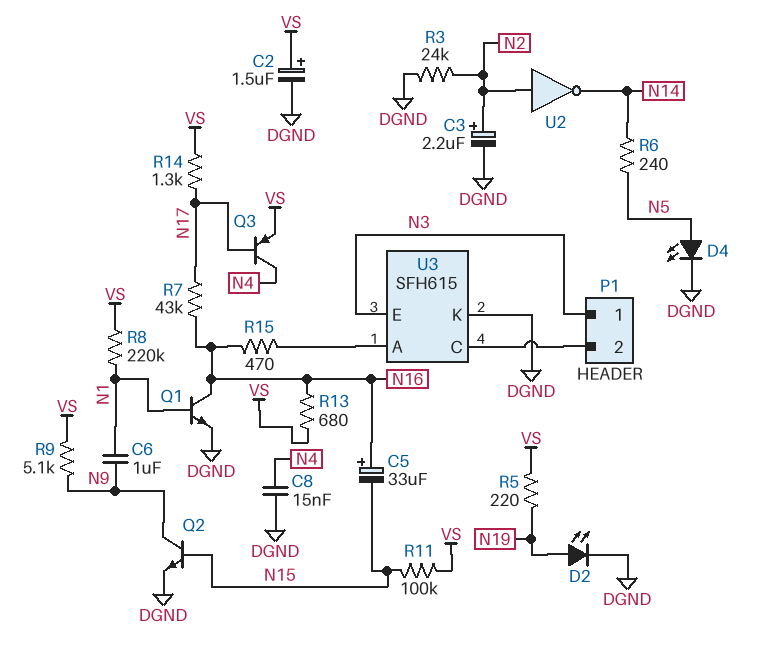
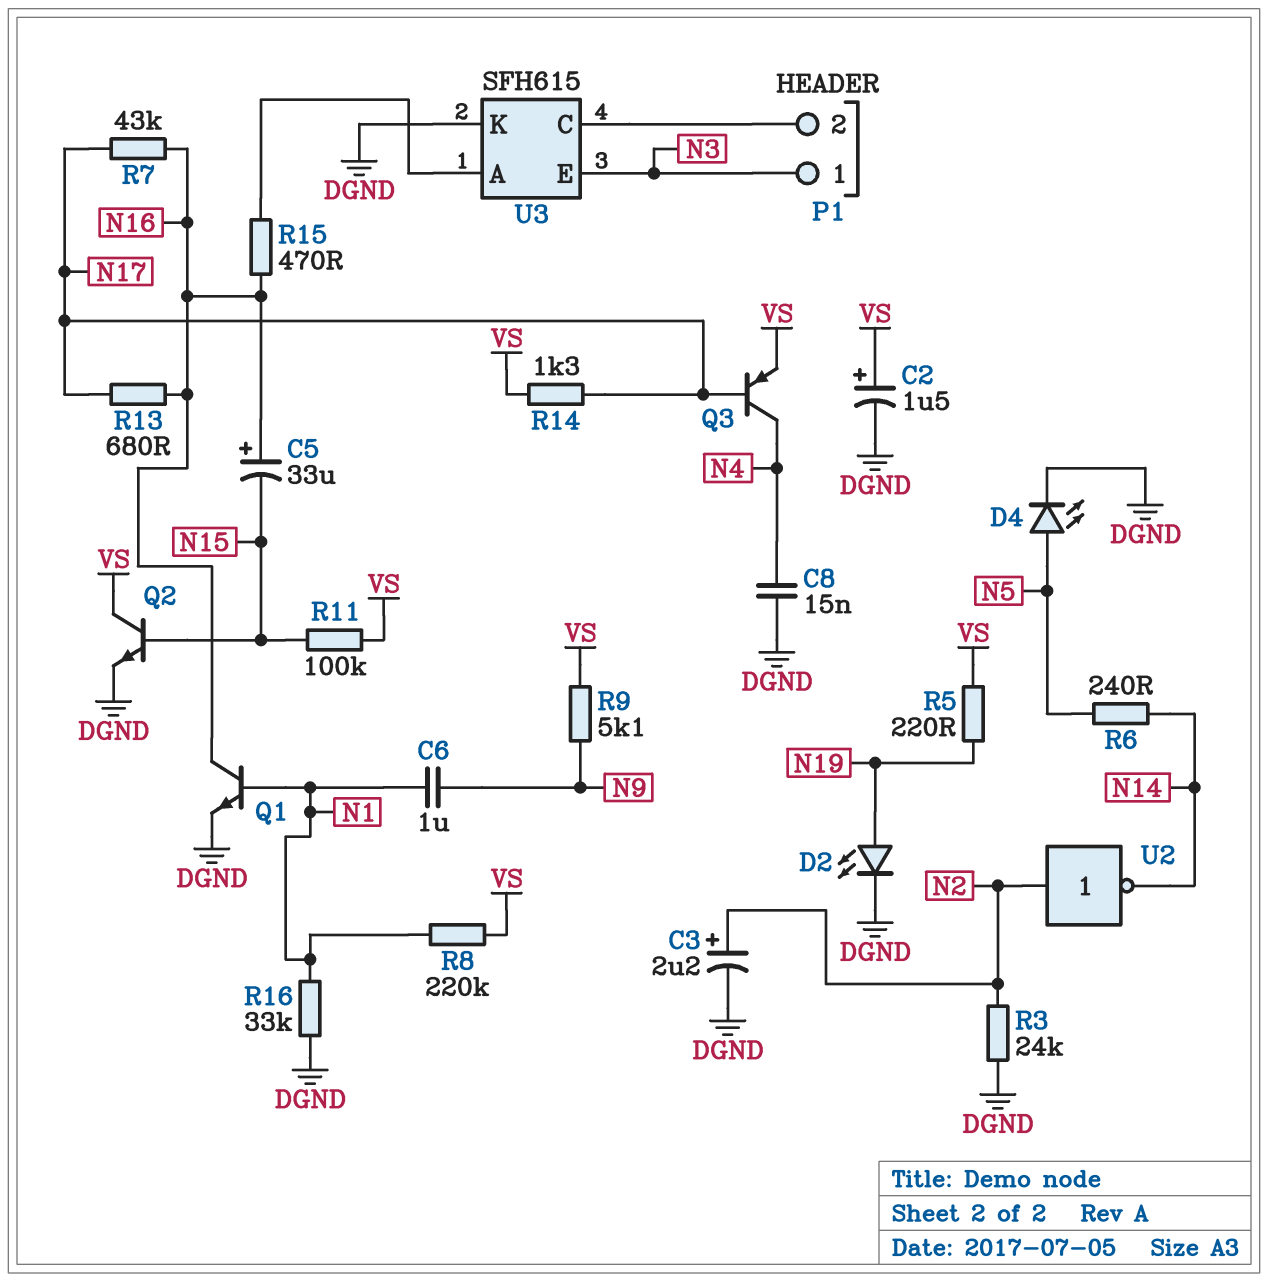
Q2: NPN (B N15, C N9, E DGND) -> NPN (B N15, C VS, E DGND)
R13: 680 (N16, VS) -> 680 (N16, N17)
R16: none -> 33k (DGND, N1)

